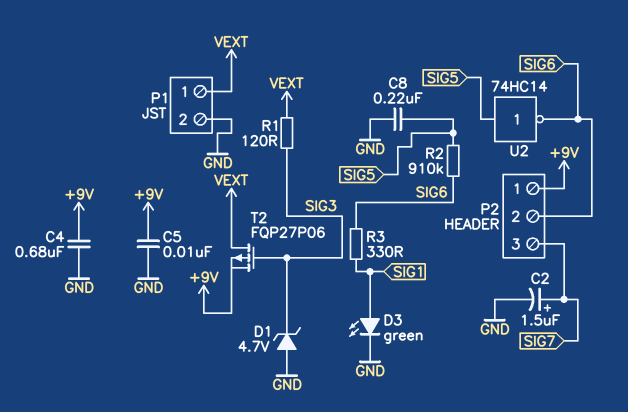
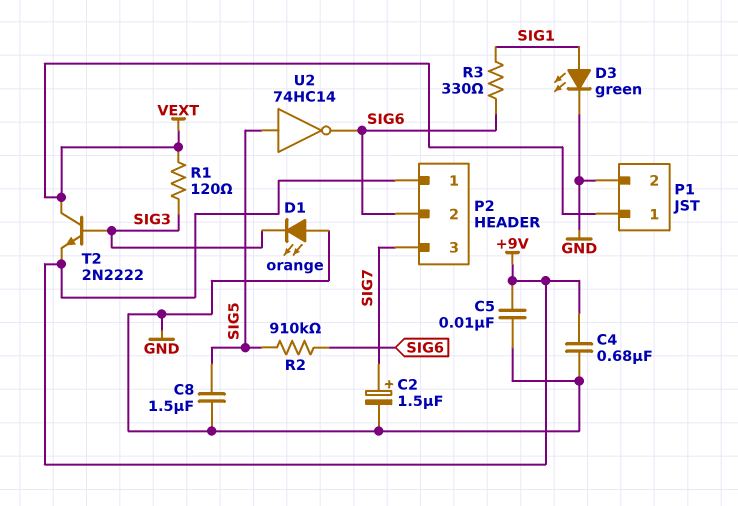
C8: 220nF (GND, SIG5) -> 1.5uF (GND, SIG5)
D1: zener 4.7V (A GND, K SIG3) -> LED orange (A GND, K SIG3)
T2: PMOS FQP27P06 (G SIG3, D VEXT, S +9V) -> NPN 2N2222 (B SIG3, C VEXT, E +9V)

